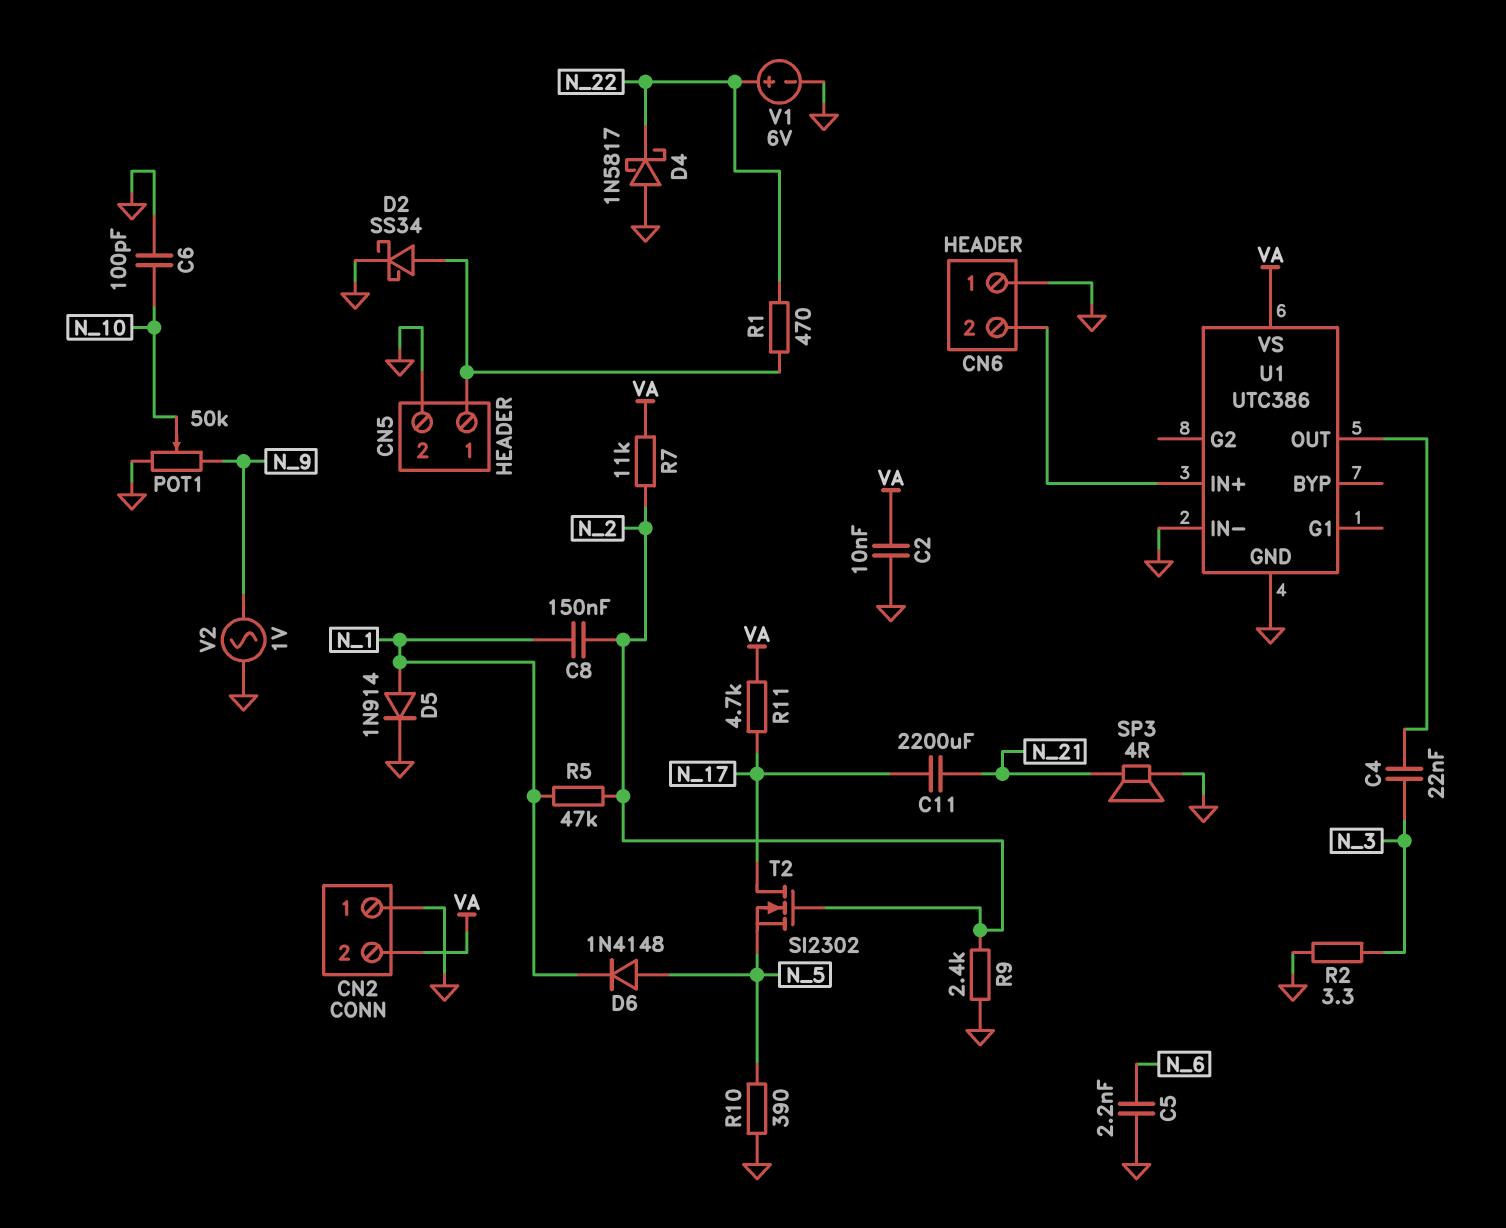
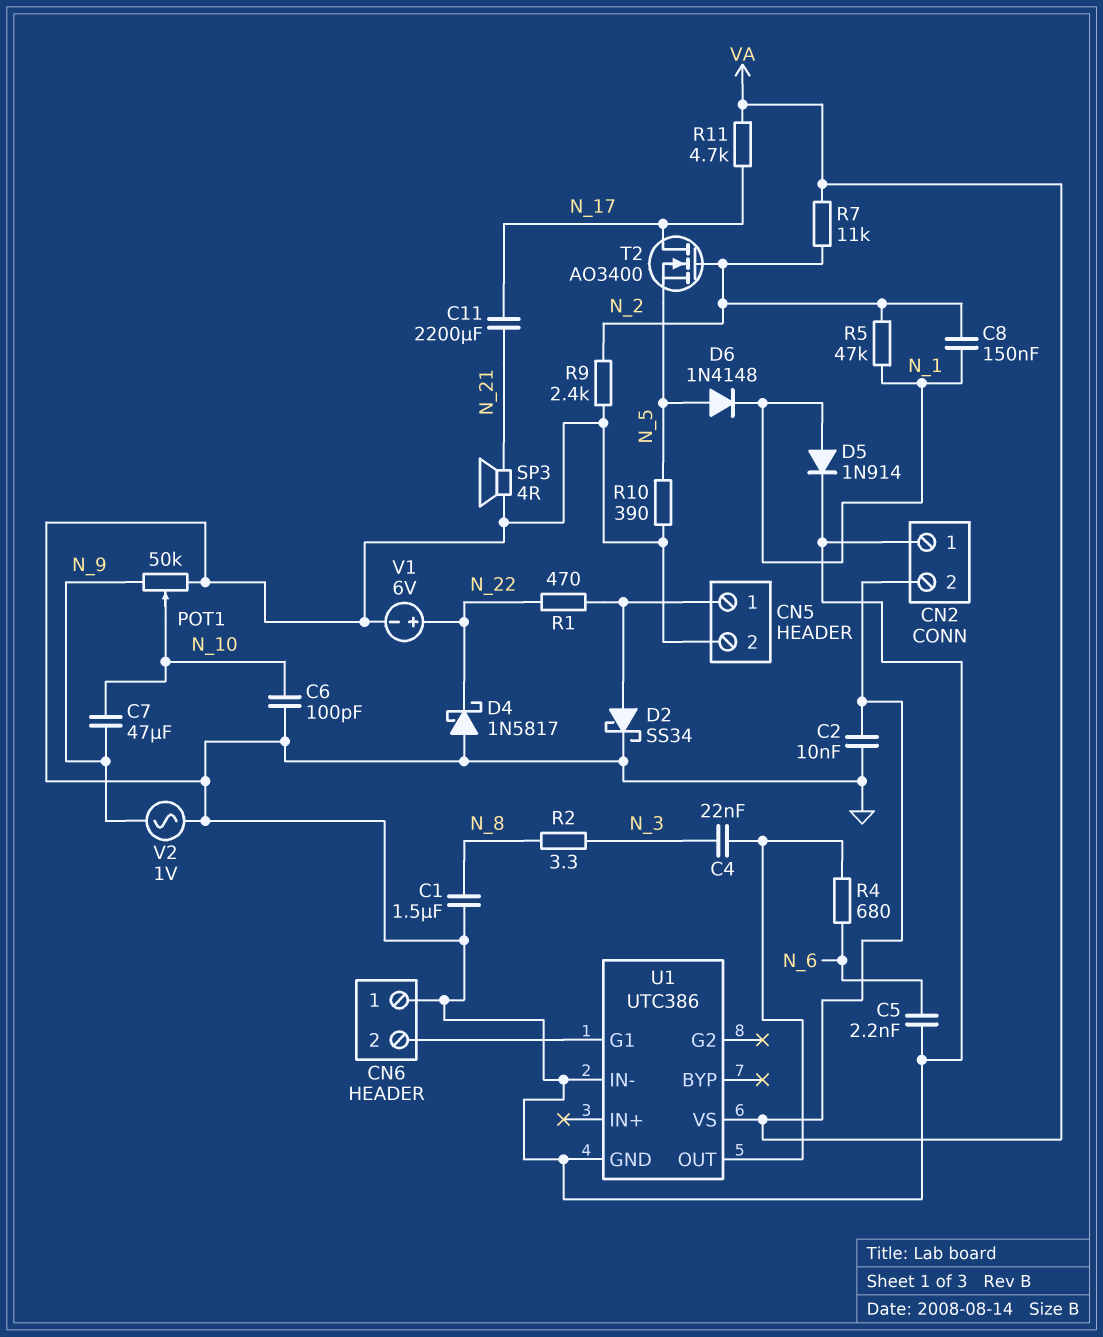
C1: none -> 1.5uF (GND, N_8)
C7: none -> 47uF (N_9, N_10)
R2: 3.3 (GND, N_3) -> 3.3 (N_3, N_8)
R4: none -> 680 (N_6, U1/OUT)
T2: NMOS SI2302 (G N_2, D N_17, S N_5) -> NMOS AO3400 (G N_2, D N_17, S N_5)
U1 pin G1: none -> CN6/2
U1 pin IN+: CN6/2 -> none

